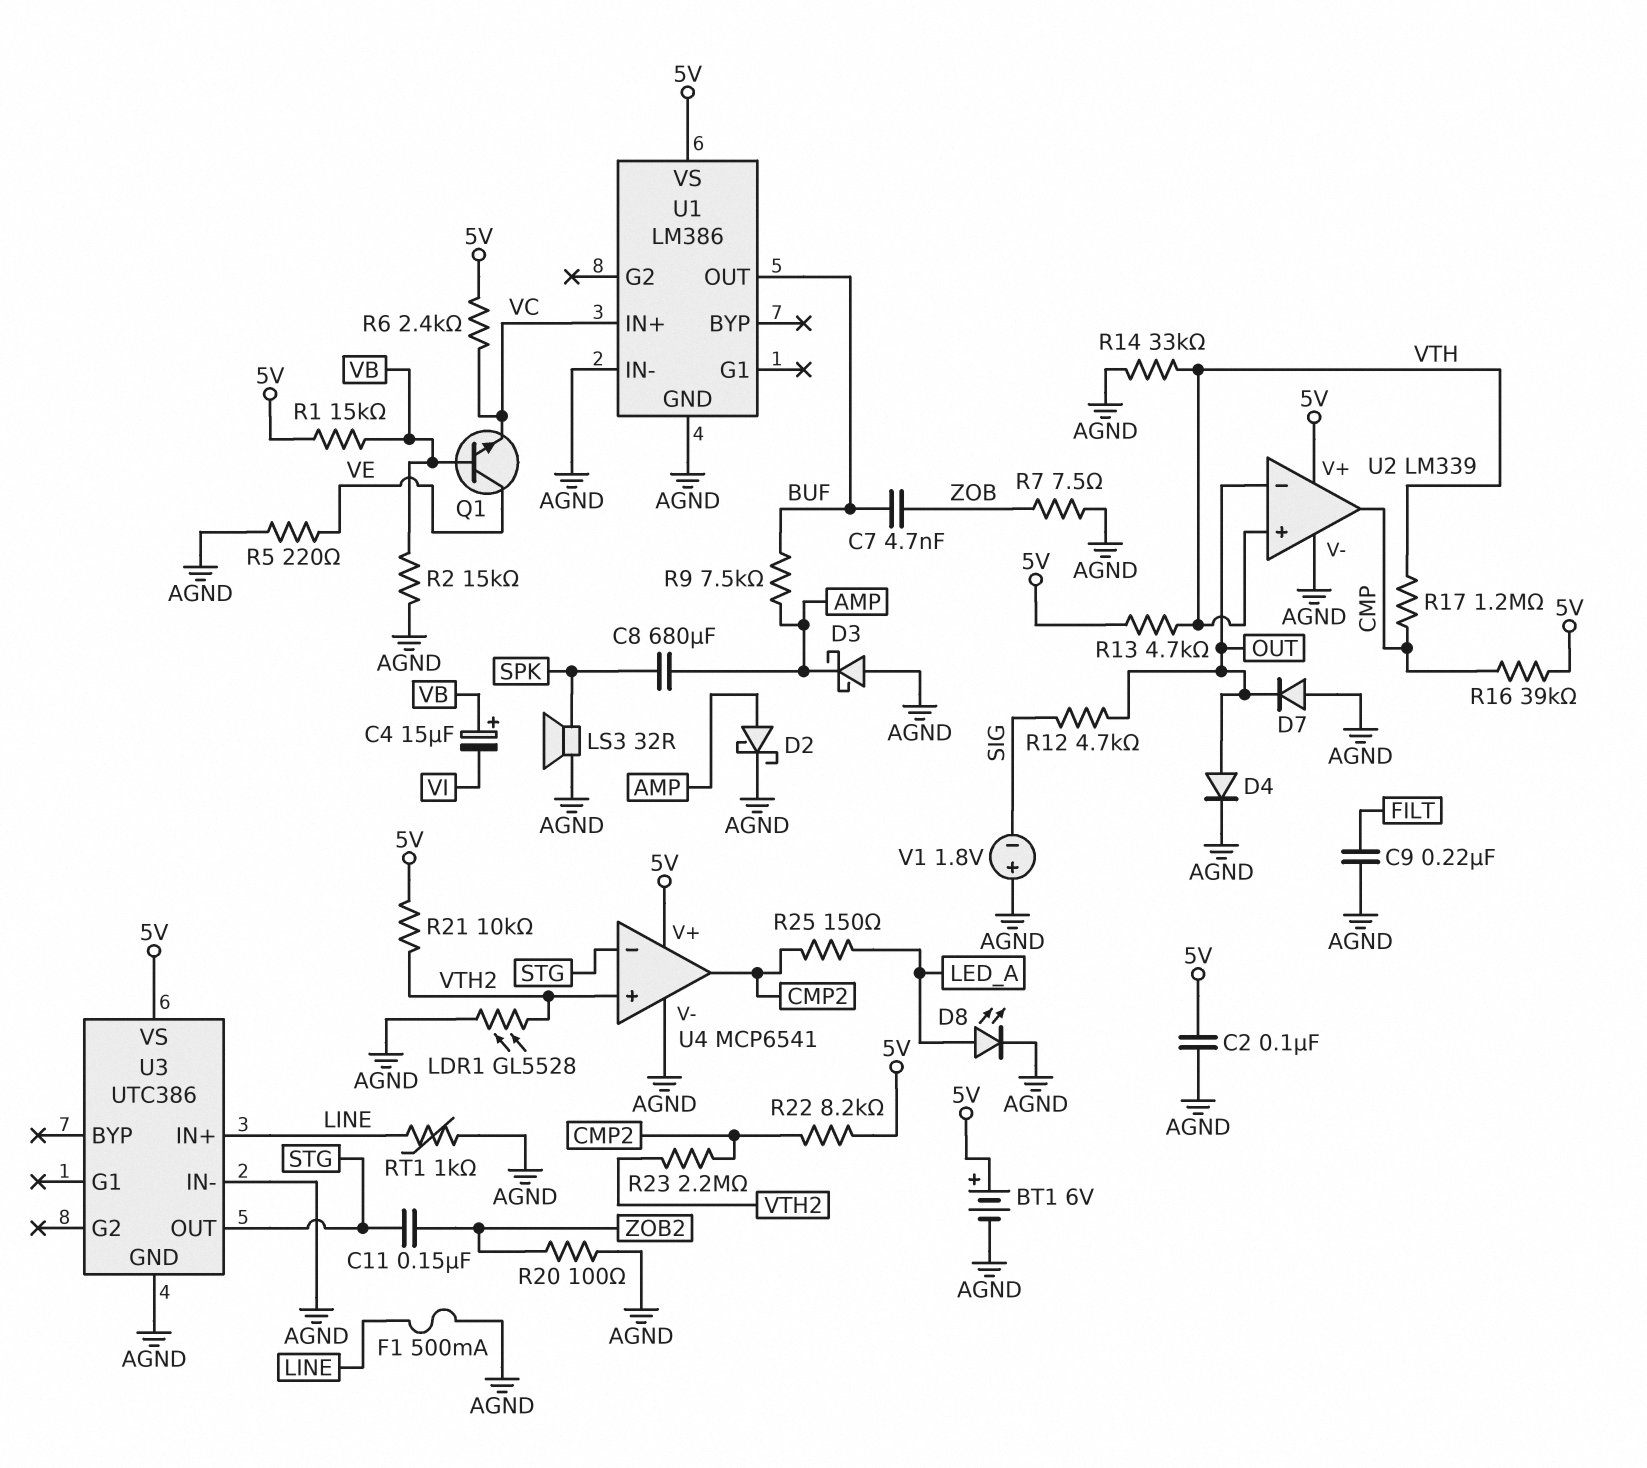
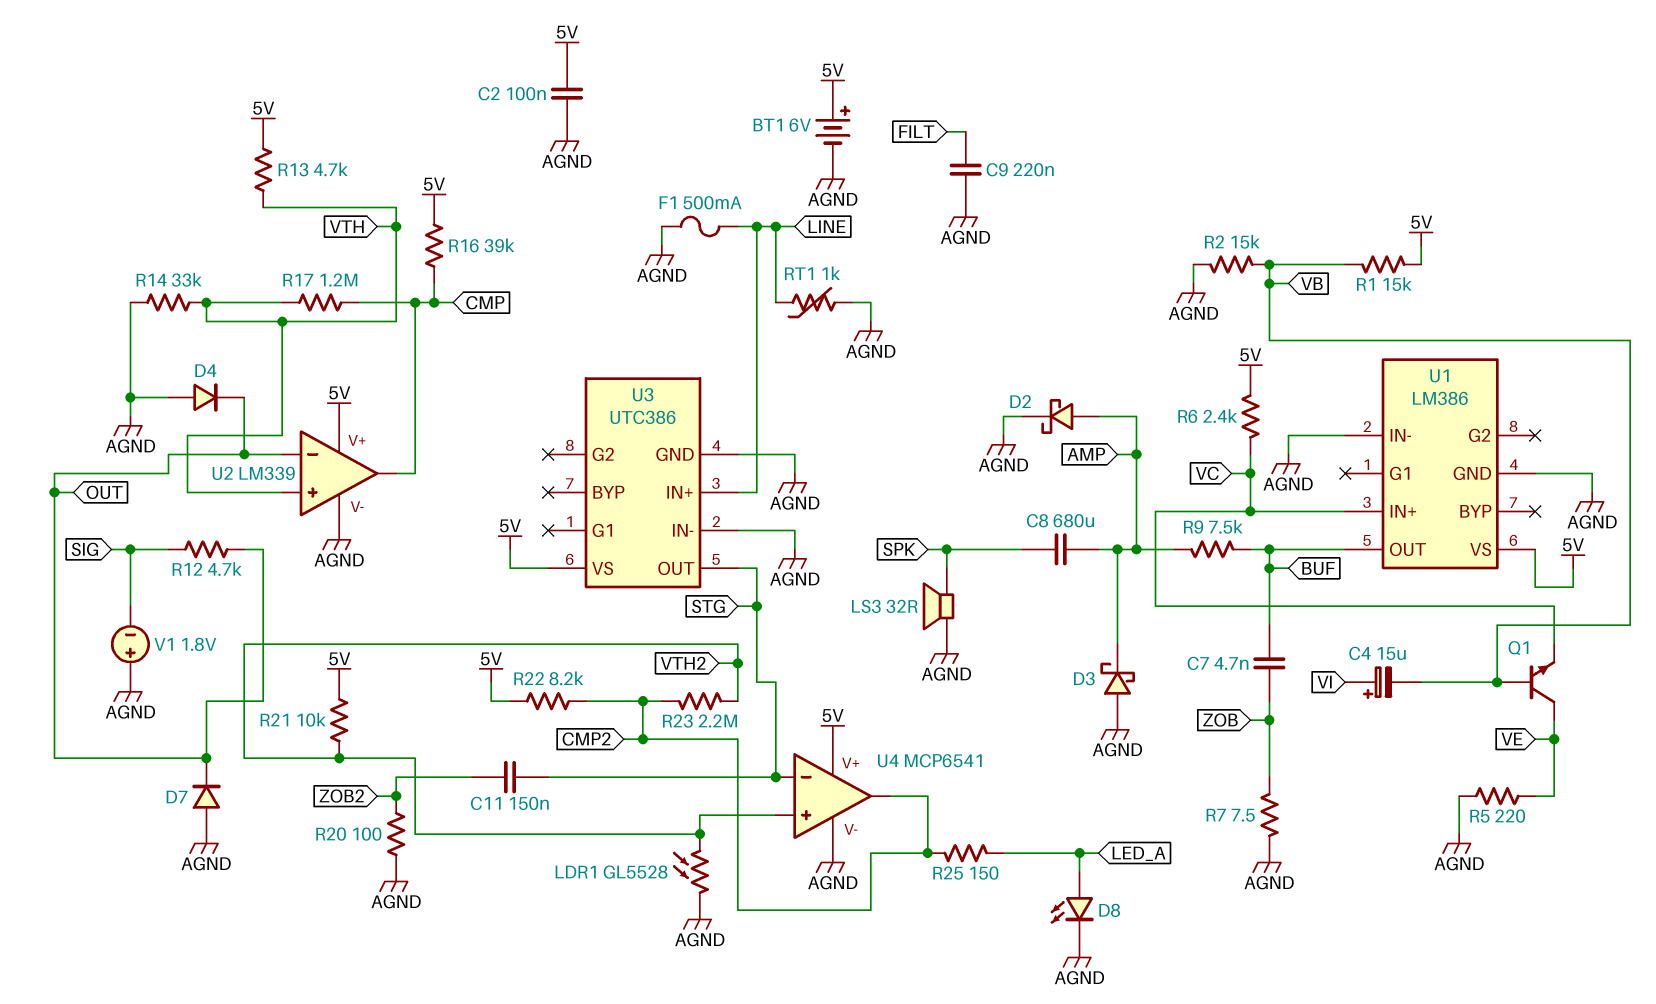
C4: 15uF (plus VB, minus VI) -> 15uF (plus VI, minus VB)
D4: diode (A OUT, K AGND) -> diode (A AGND, K OUT)

